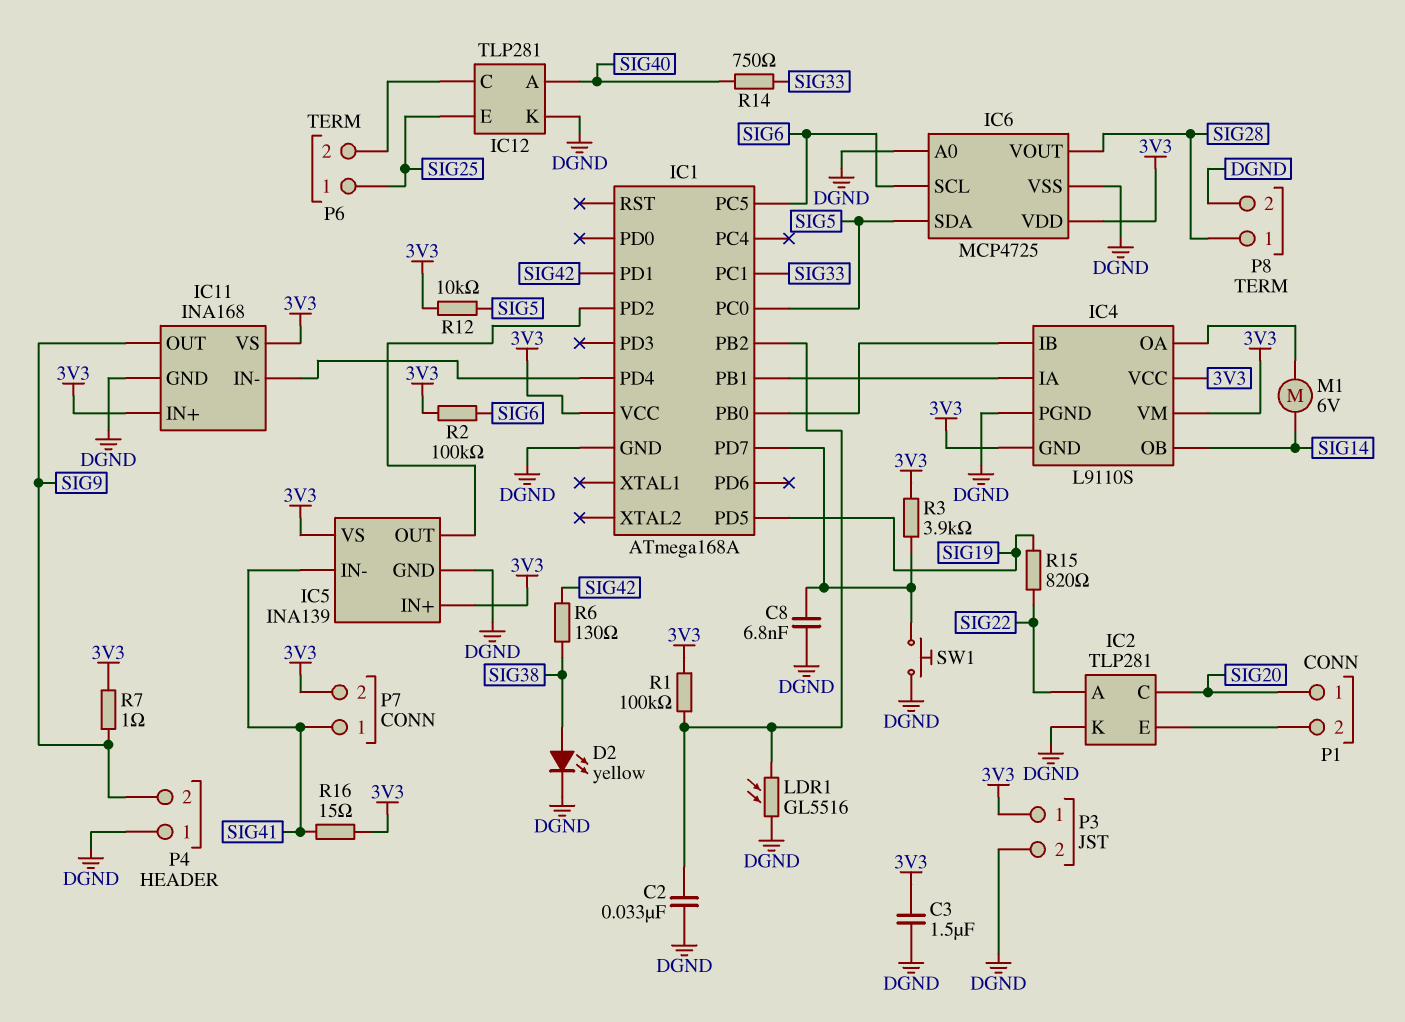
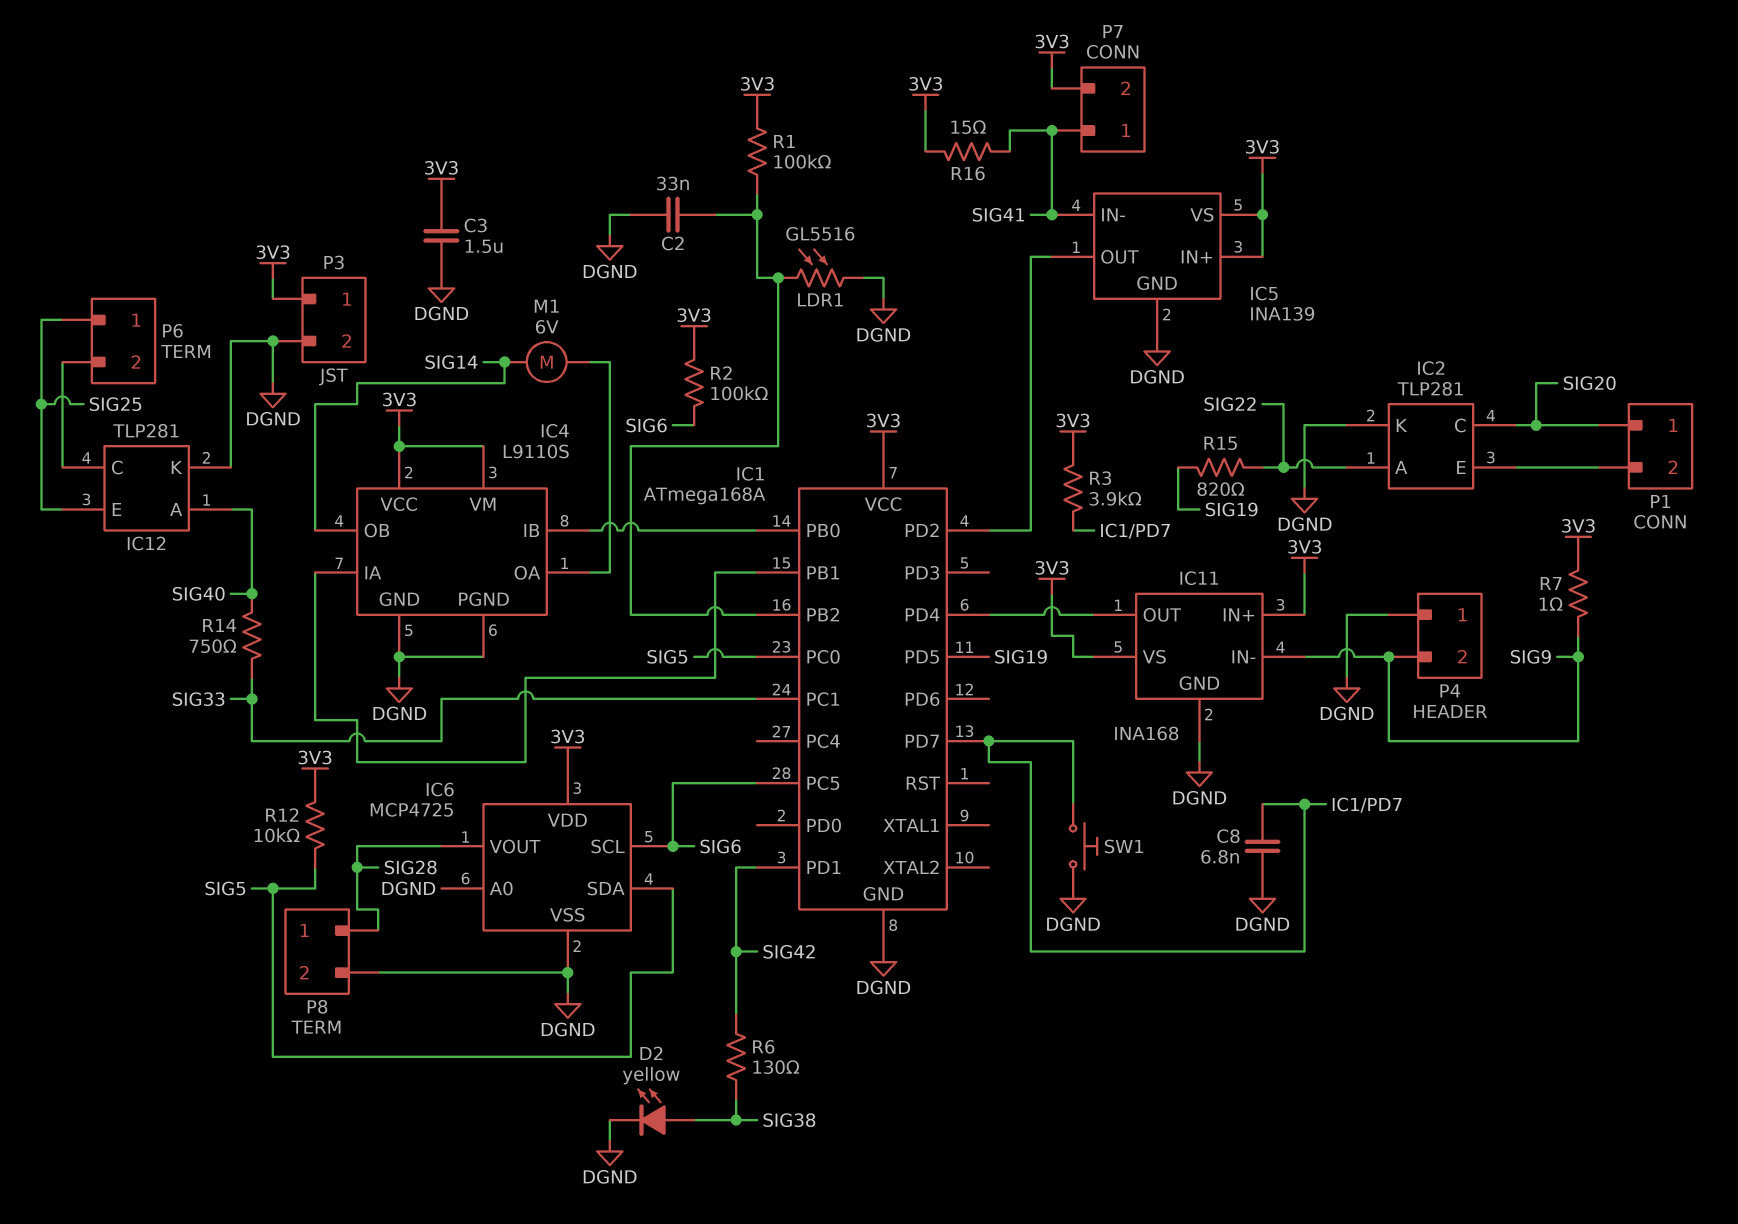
IC4 pin GND: 3V3 -> DGND
IC11 pin IN-: IC1/PD4 -> SIG9
IC11 pin OUT: SIG9 -> IC1/PD4

